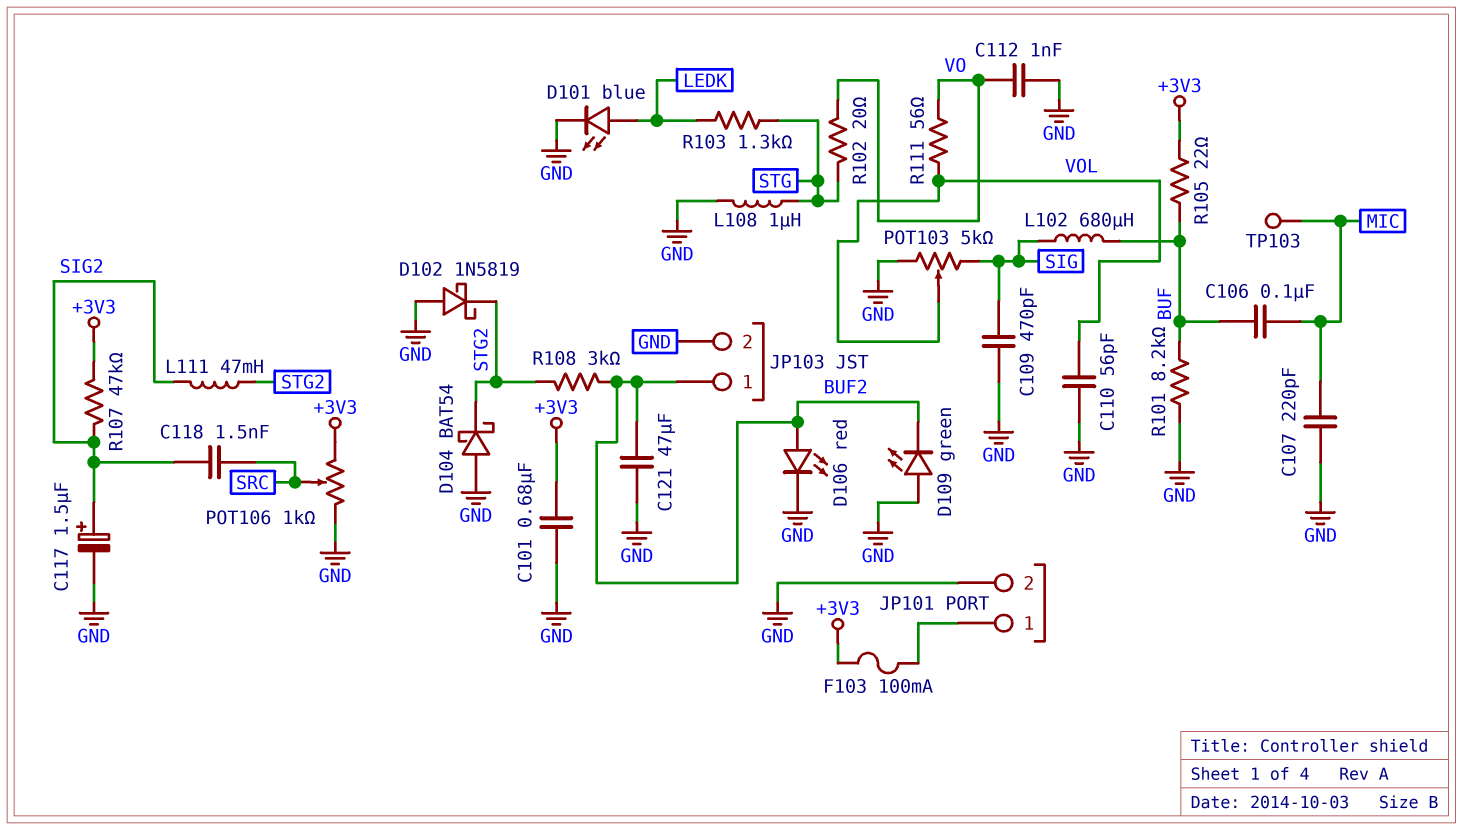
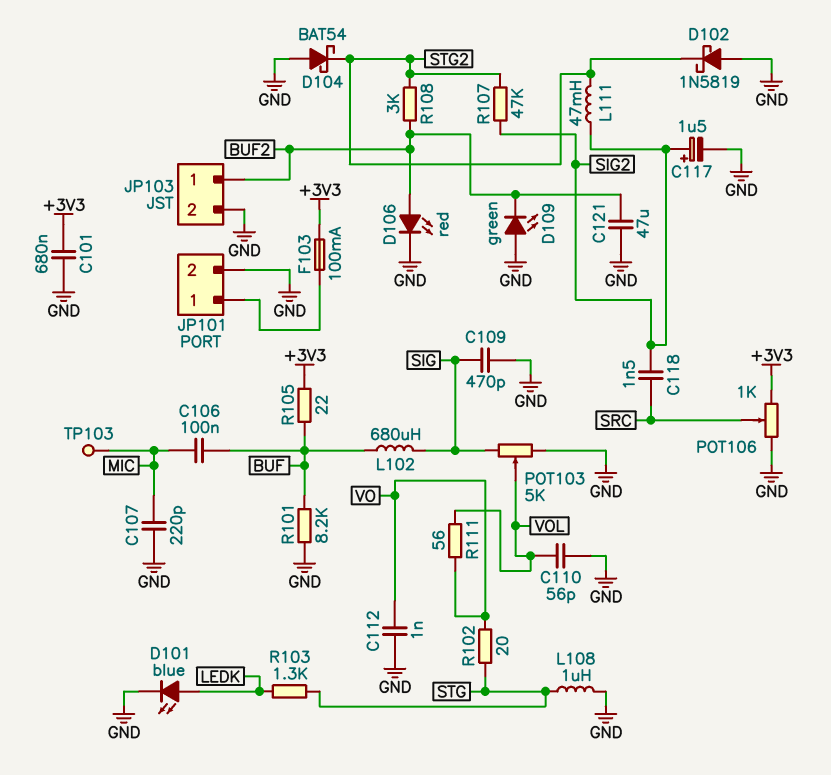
R107: 47k (+3V3, SIG2) -> 47k (SIG2, STG2)

